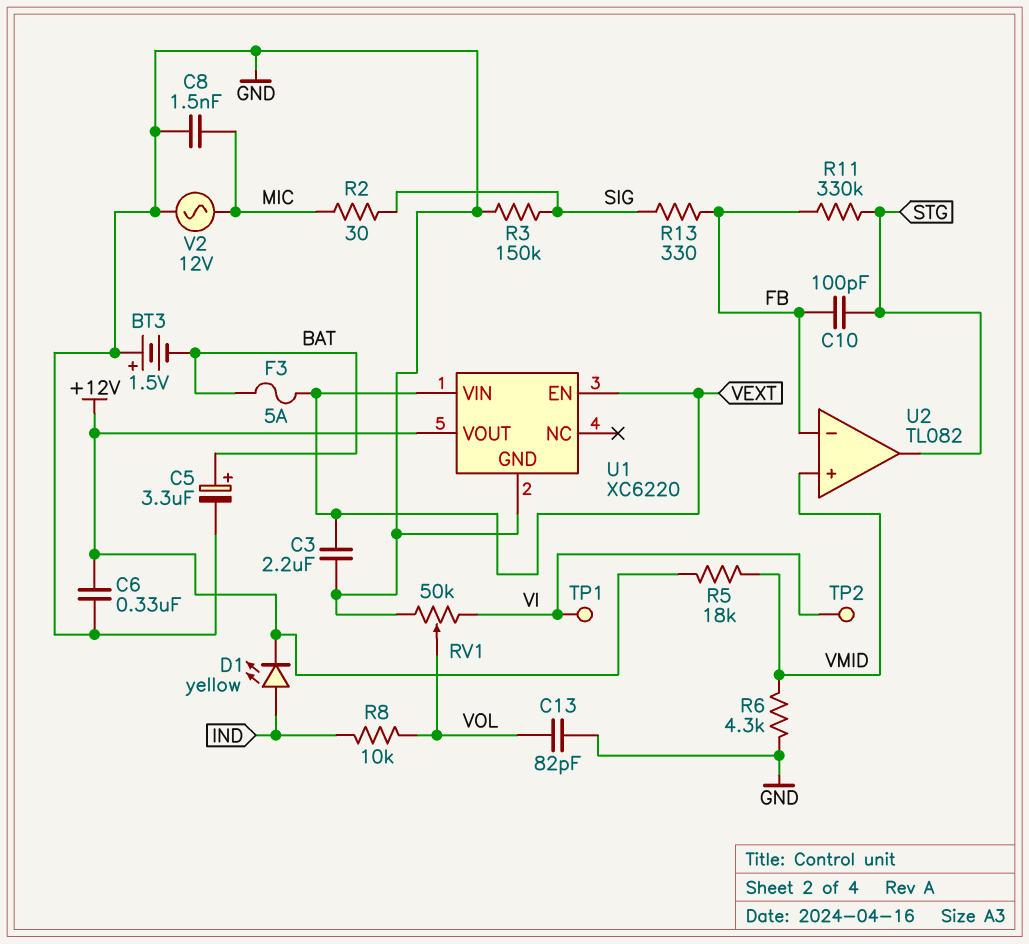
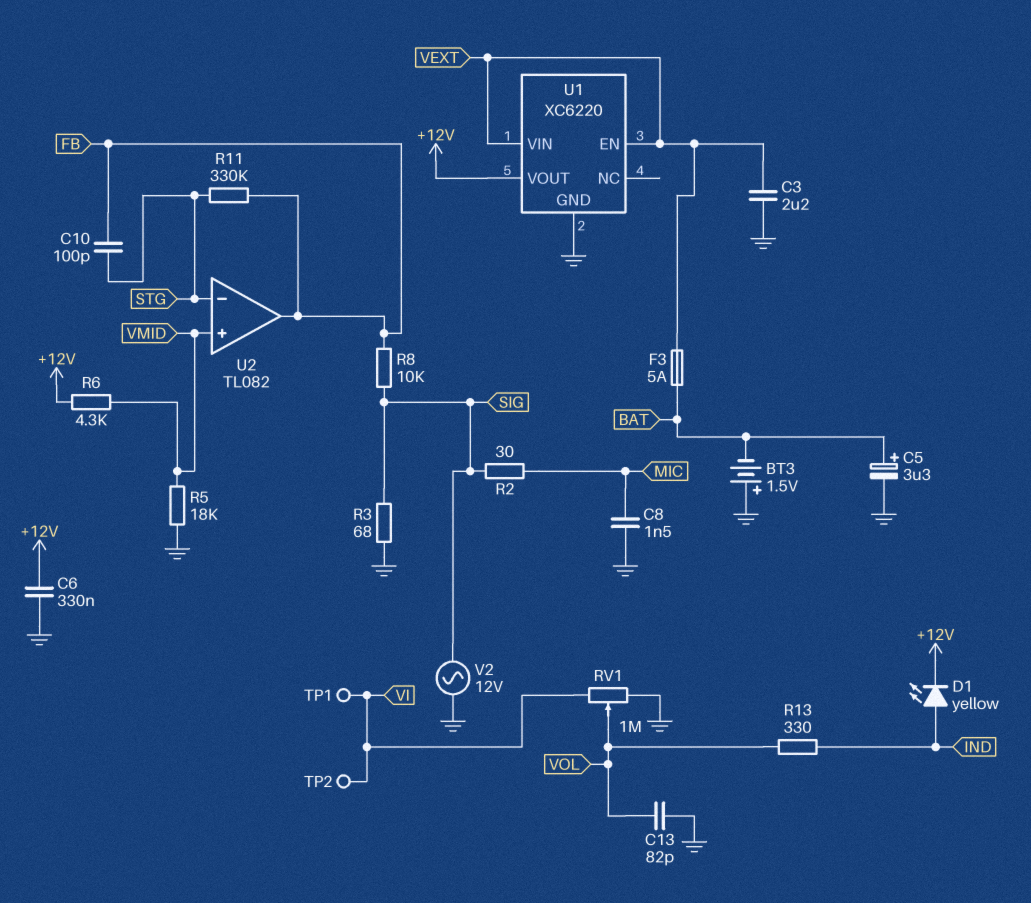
R3: 150k (GND, SIG) -> 68 (GND, SIG)
R5: 18k (+12V, VMID) -> 18k (GND, VMID)
R6: 4.3k (GND, VMID) -> 4.3k (+12V, VMID)
R8: 10k (IND, VOL) -> 10k (FB, SIG)
R13: 330 (FB, SIG) -> 330 (IND, VOL)
RV1: 50k (GND, VI, wiper VOL) -> 1M (GND, VI, wiper VOL)
U2 pin in-: FB -> STG
U2 pin out: STG -> FB
V2: AC 12V (GND, MIC) -> AC 12V (GND, SIG)

